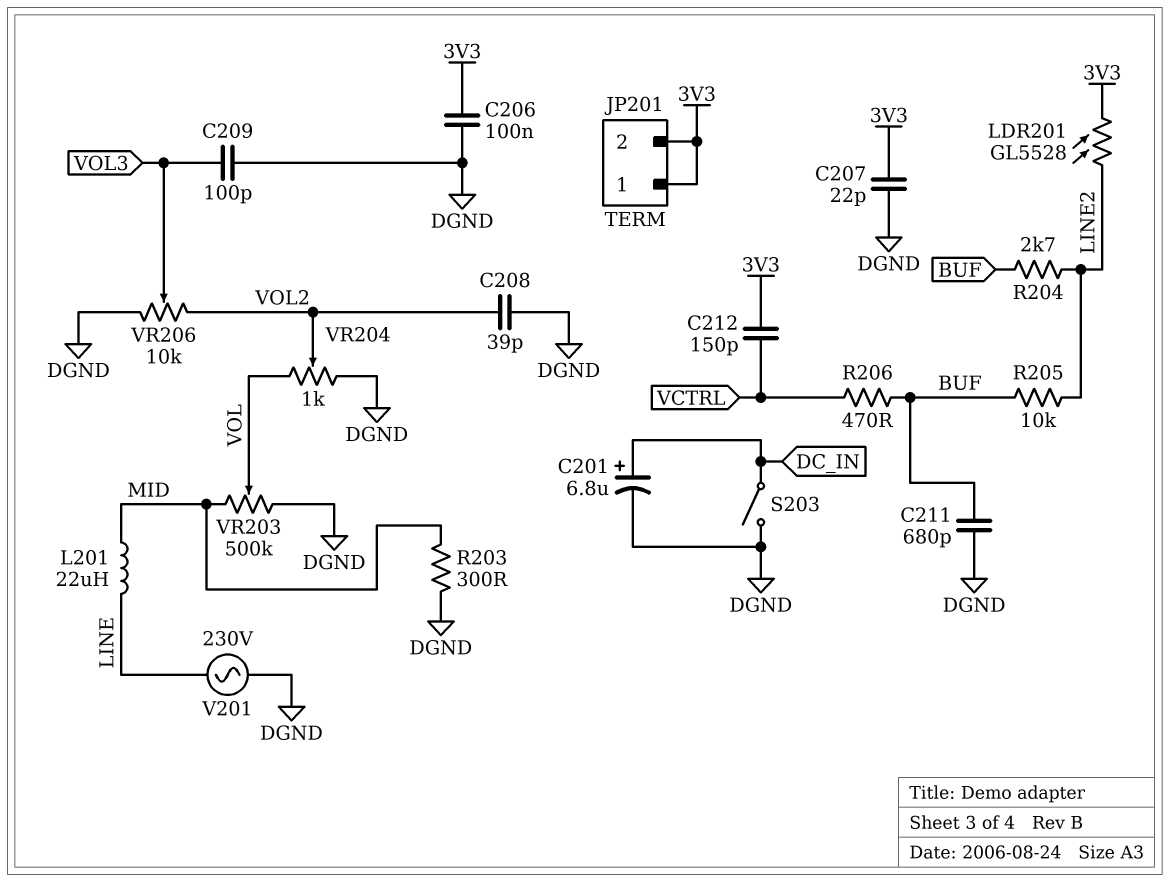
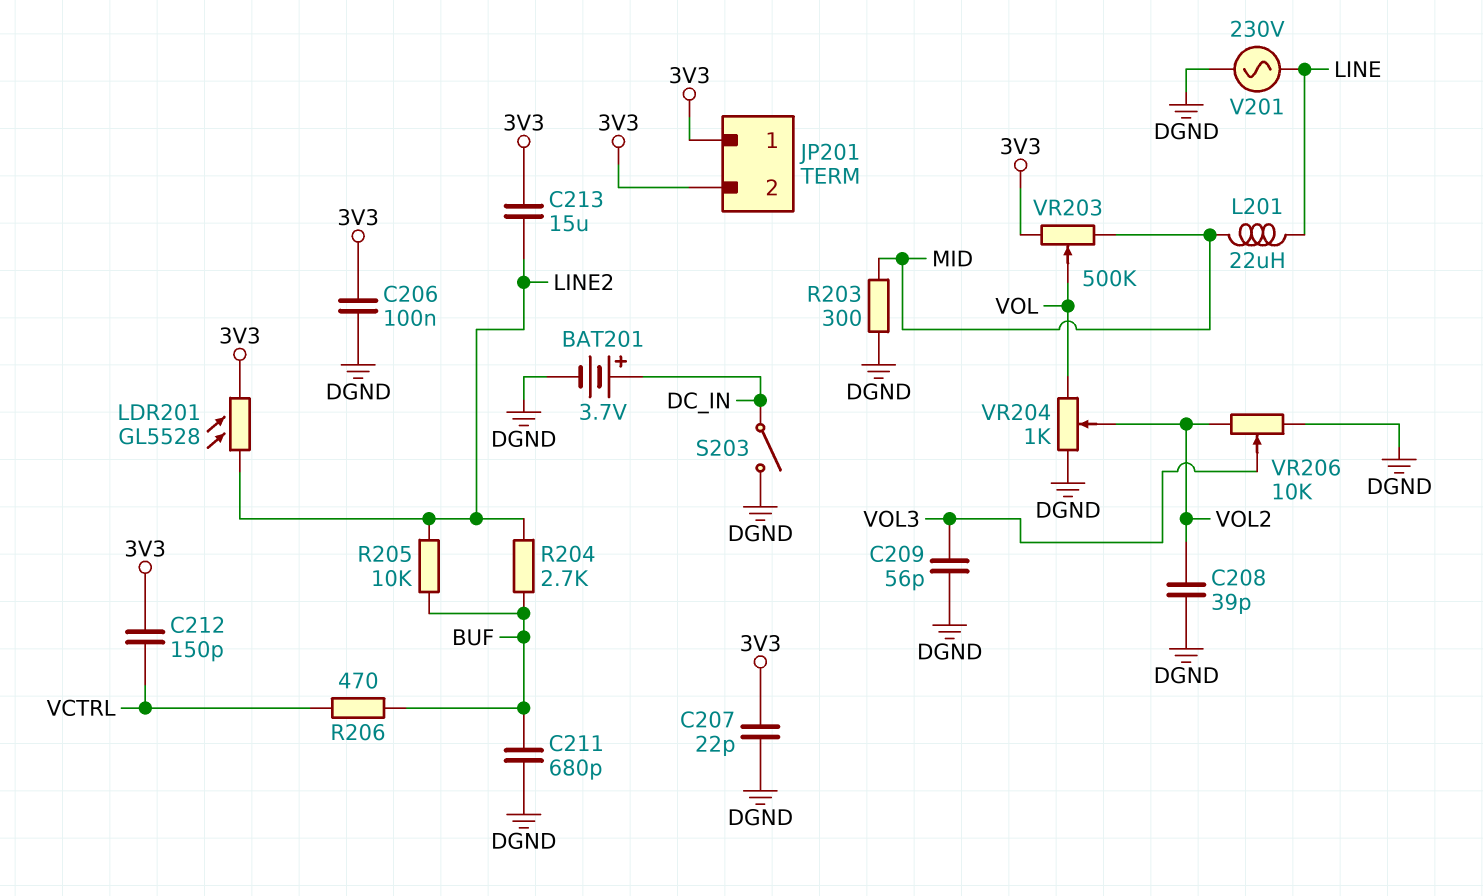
BAT201: none -> 3.7V (plus DC_IN, minus DGND)
C201: 6.8uF (plus DC_IN, minus DGND) -> none
C209: 100pF (DGND, VOL3) -> 56pF (DGND, VOL3)
C213: none -> 15uF (3V3, LINE2)
VR203: 500k (DGND, MID, wiper VOL) -> 500k (3V3, MID, wiper VOL)

